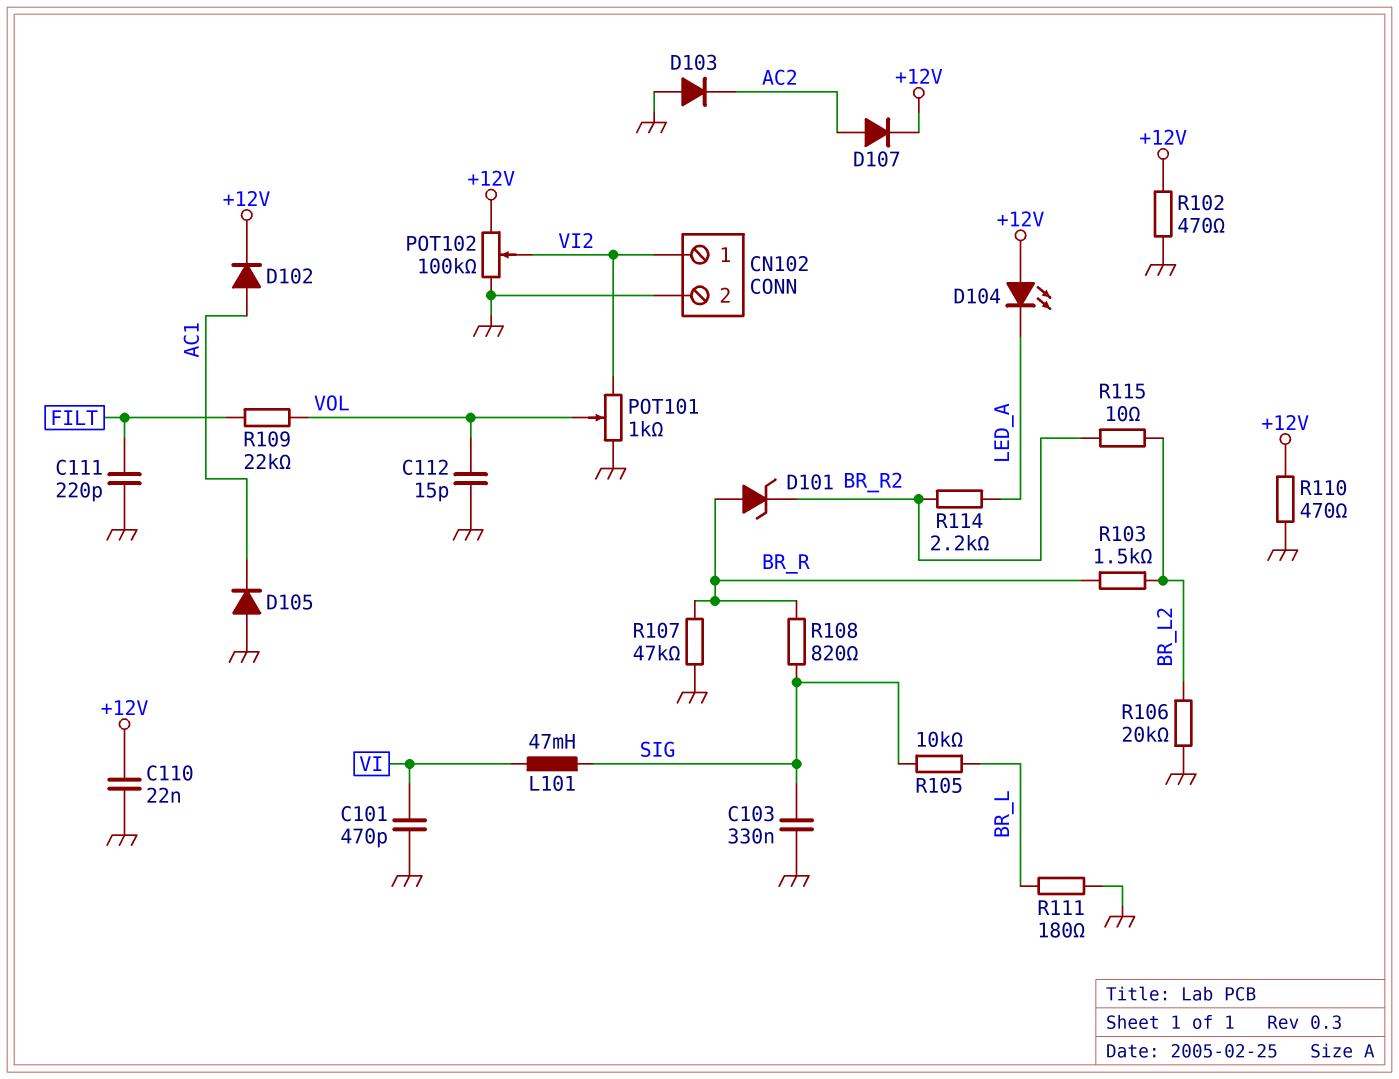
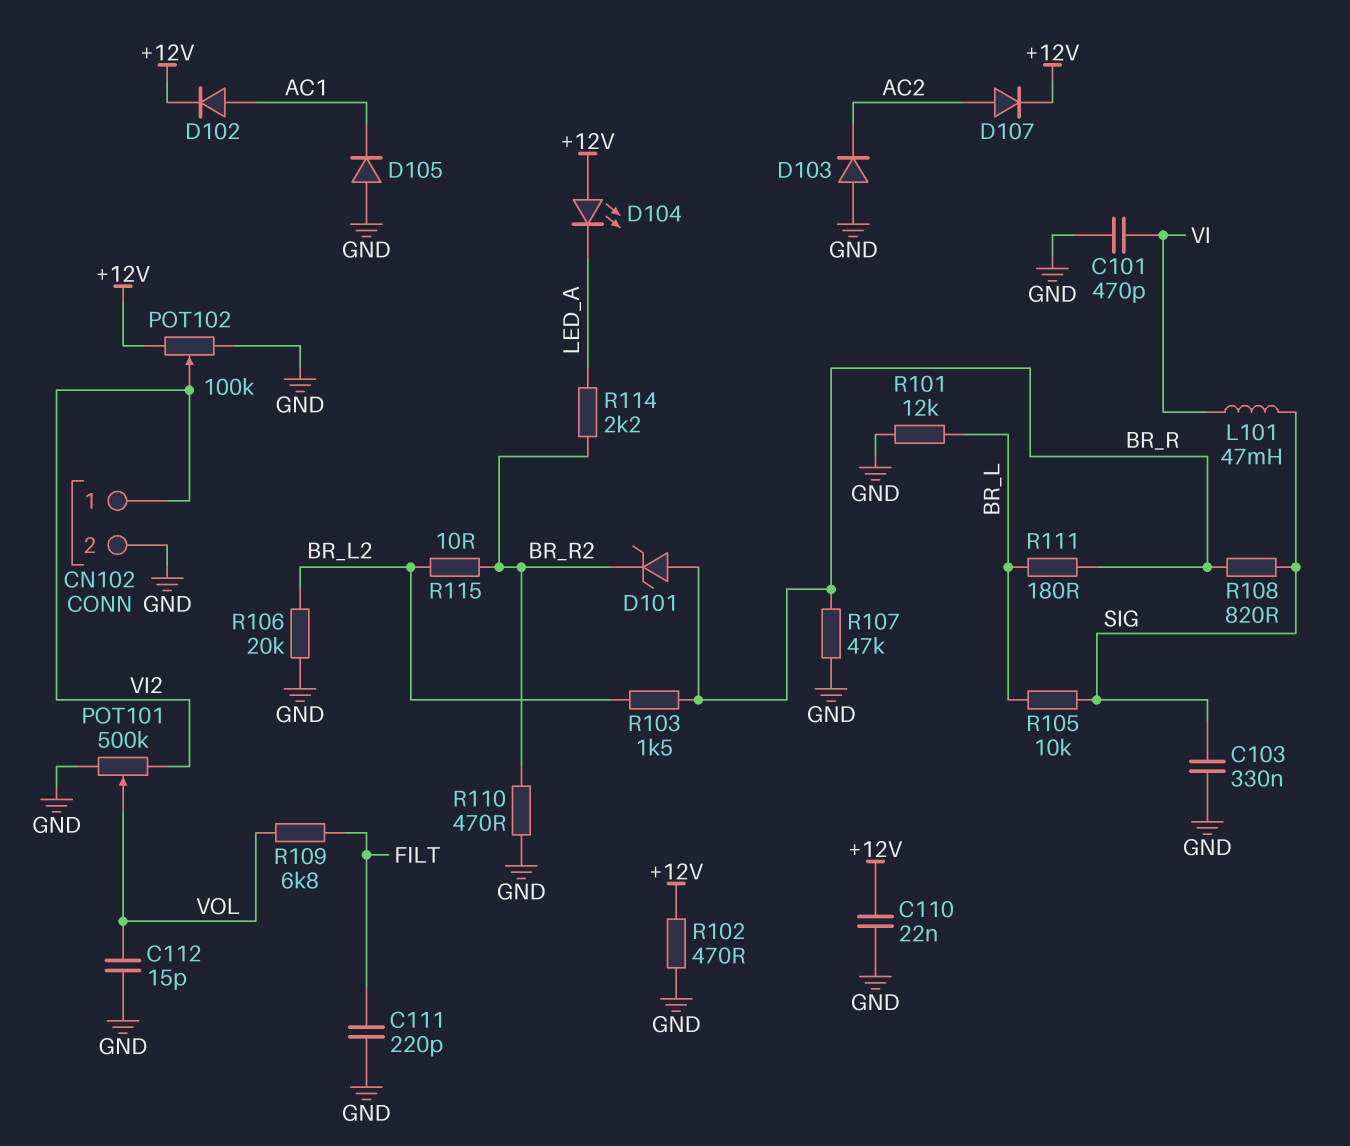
POT101: 1k (GND, VI2, wiper VOL) -> 500k (GND, VI2, wiper VOL)
R101: none -> 12k (BR_L, GND)
R109: 22k (FILT, VOL) -> 6.8k (FILT, VOL)
R110: 470 (+12V, GND) -> 470 (BR_R2, GND)
R111: 180 (BR_L, GND) -> 180 (BR_L, BR_R)

